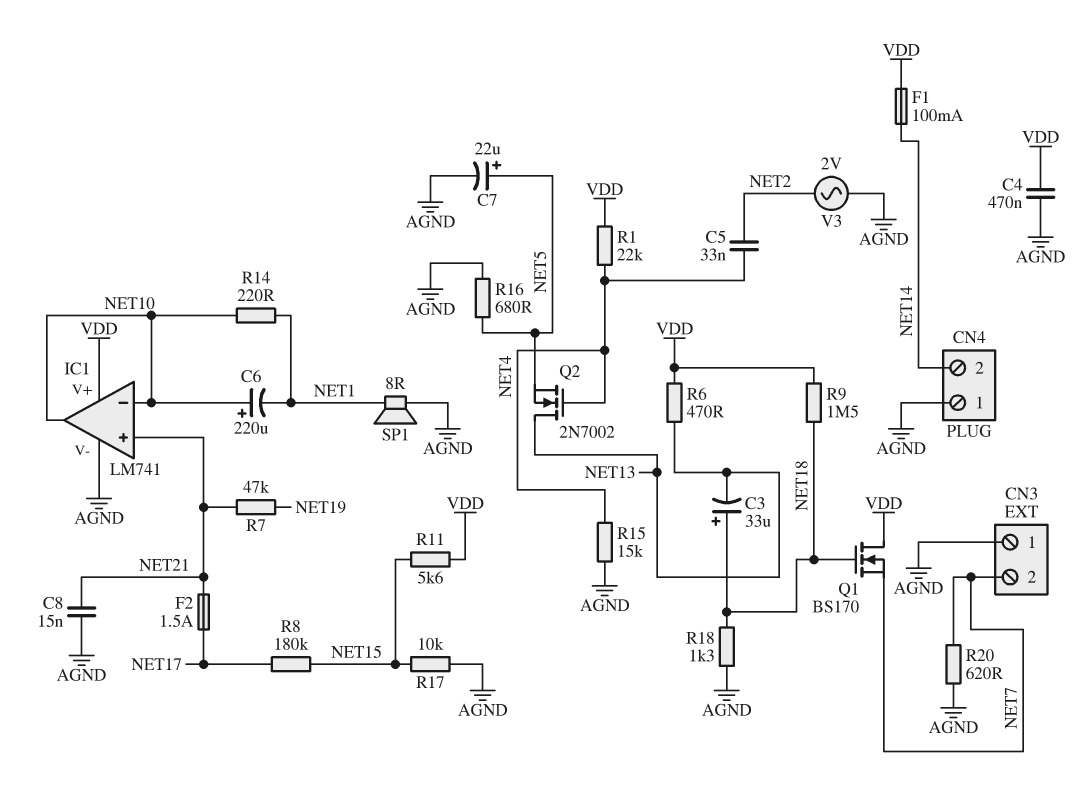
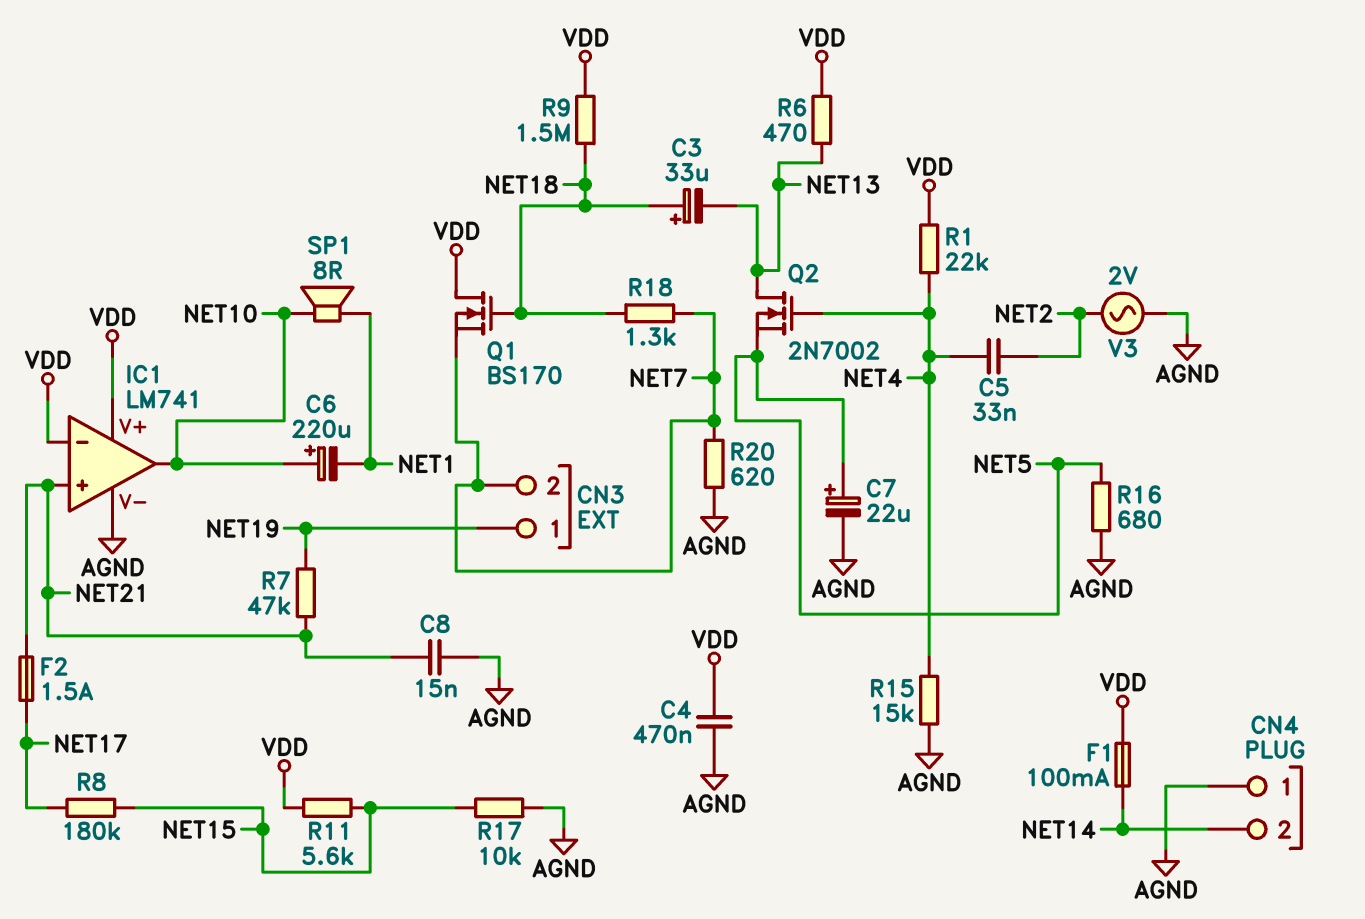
CN3 pin 1: AGND -> NET19
IC1 pin in-: NET10 -> VDD
R14: 220 (NET1, NET10) -> none
R18: 1.3k (AGND, NET18) -> 1.3k (NET7, NET18)
SP1: speaker 8R (AGND, NET1) -> speaker 8R (NET1, NET10)

